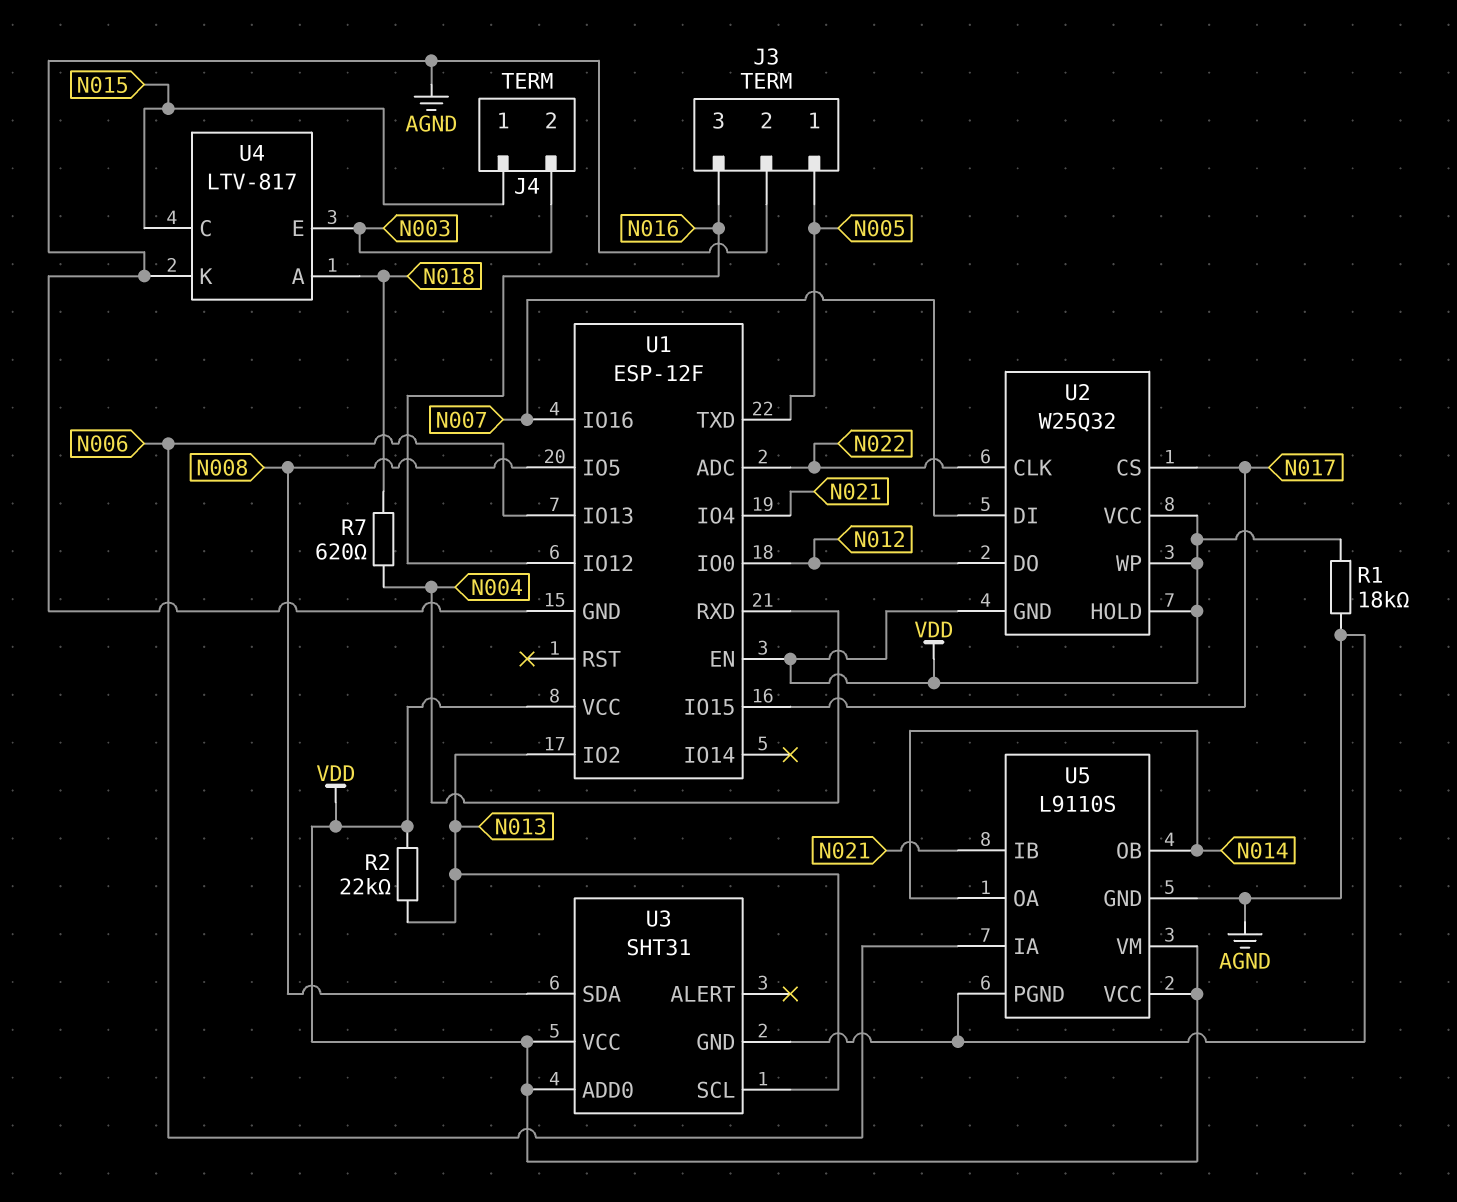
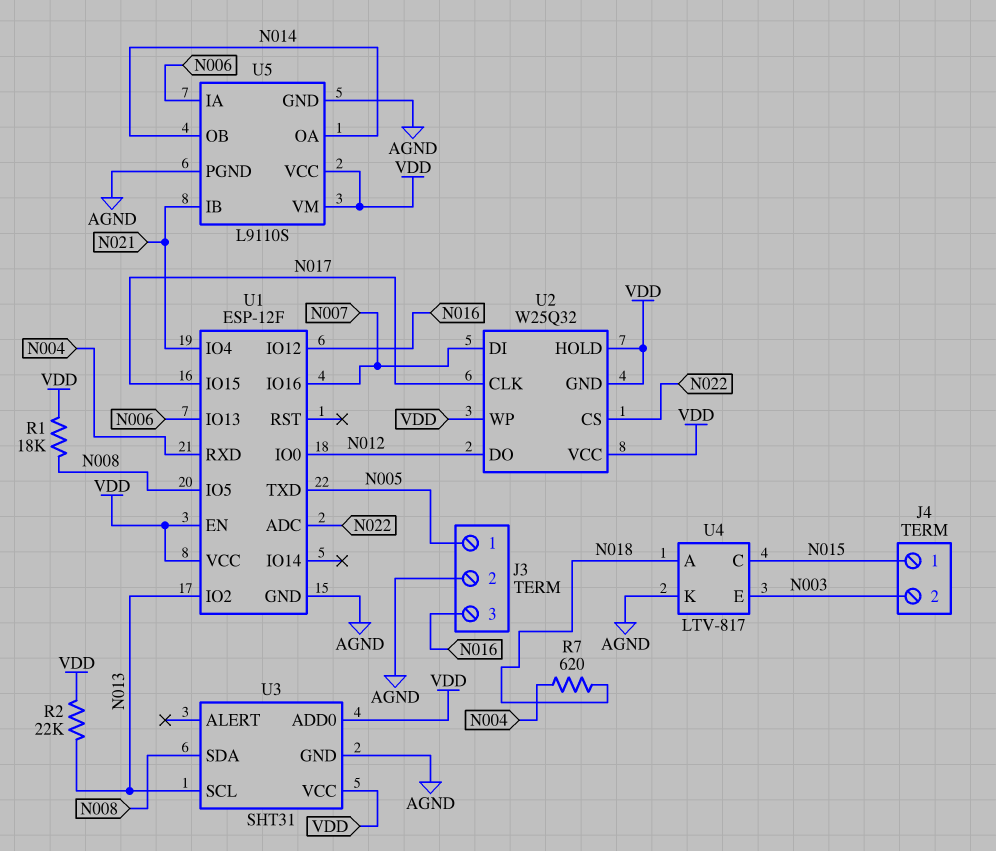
R1: 18k (AGND, VDD) -> 18k (N008, VDD)
U2 pin CLK: N022 -> N017
U2 pin CS: N017 -> N022

